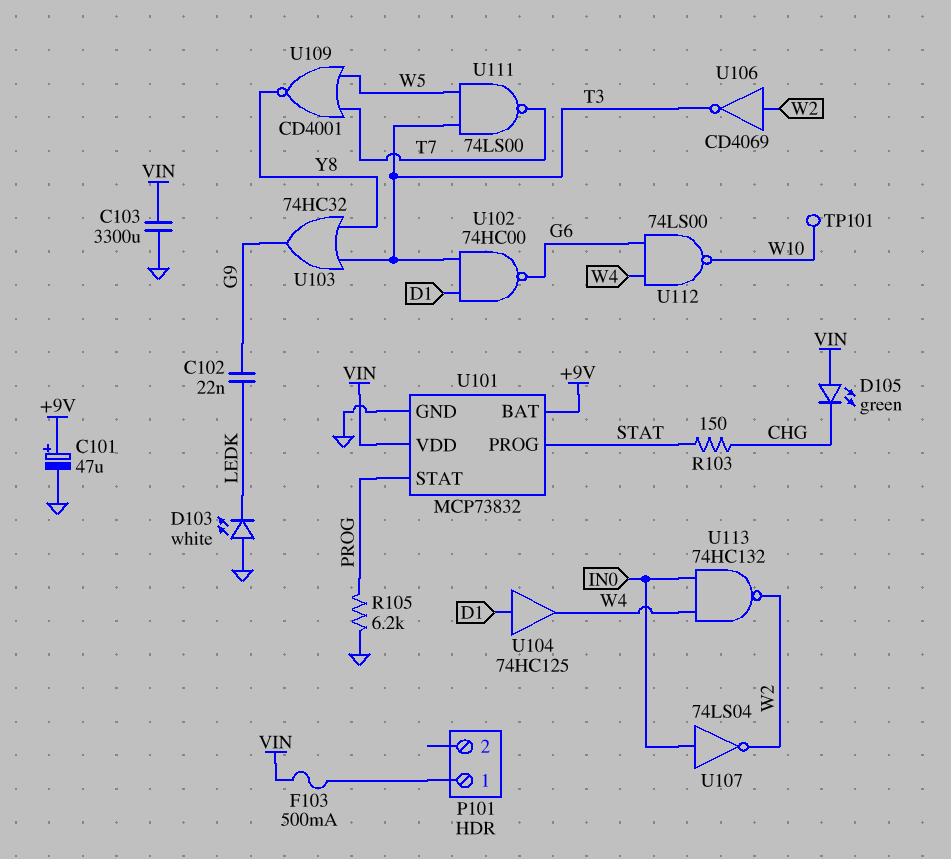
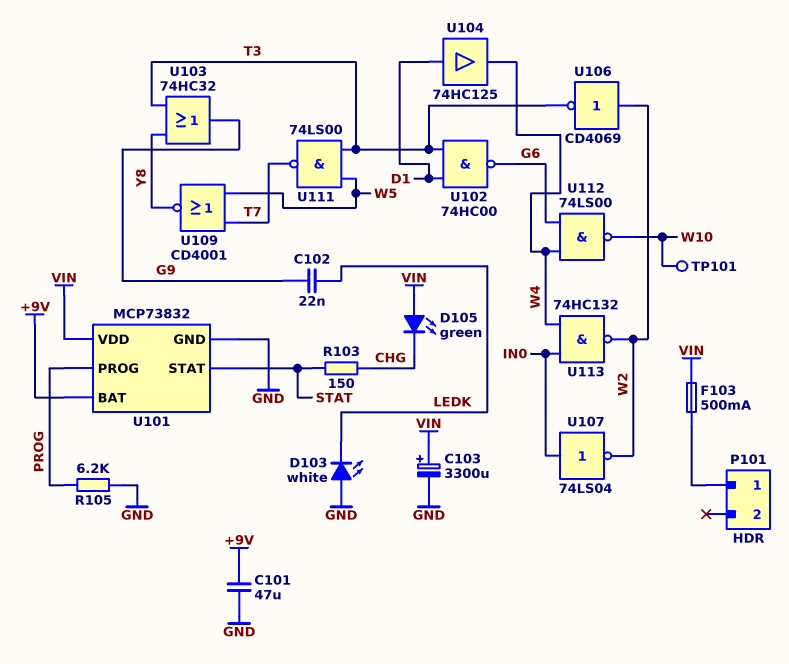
C101: 47uF (plus +9V, minus GND) -> 47uF (+9V, GND)
C103: 3300uF (GND, VIN) -> 3300uF (plus VIN, minus GND)
U101 pin PROG: STAT -> PROG
U101 pin STAT: PROG -> STAT

